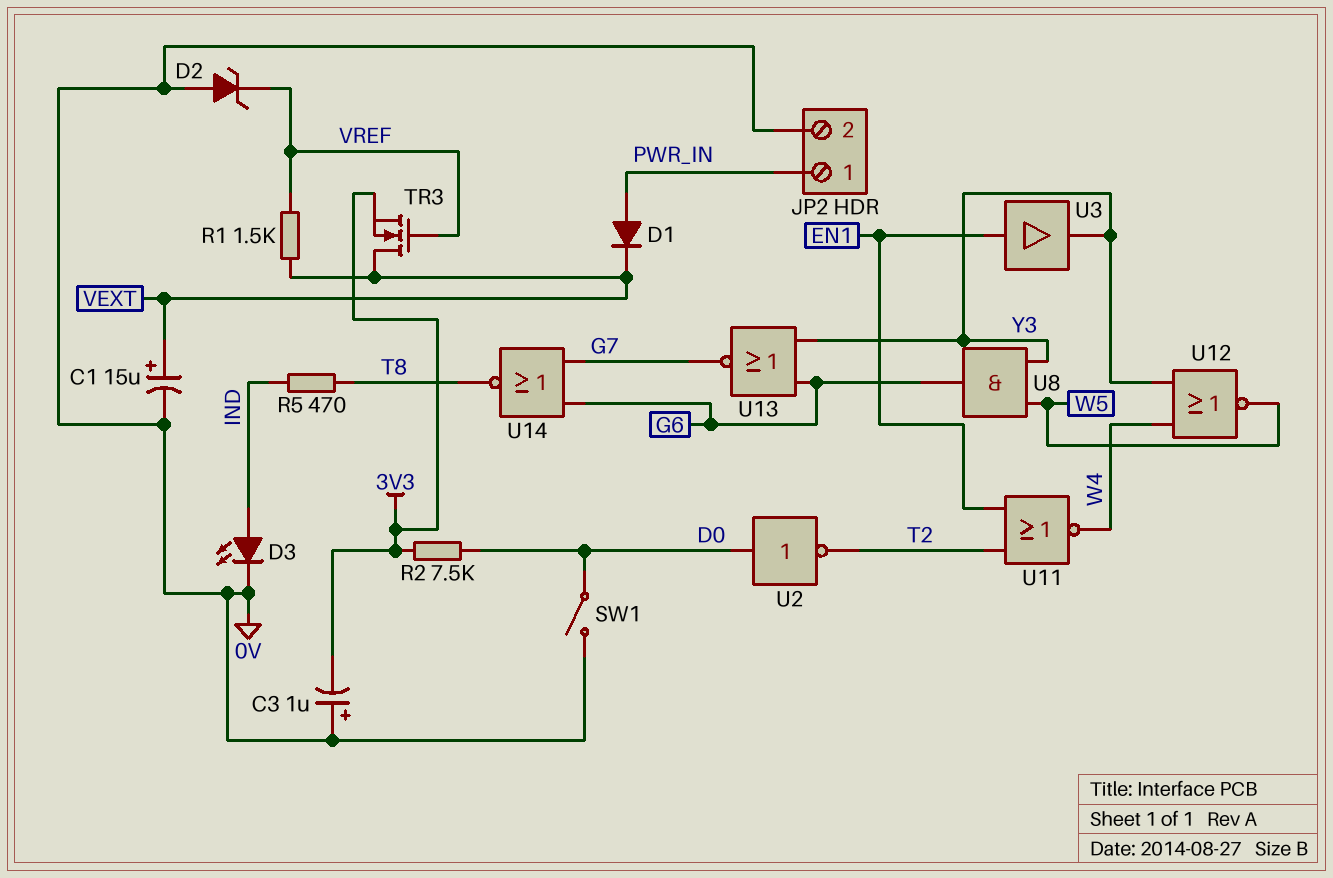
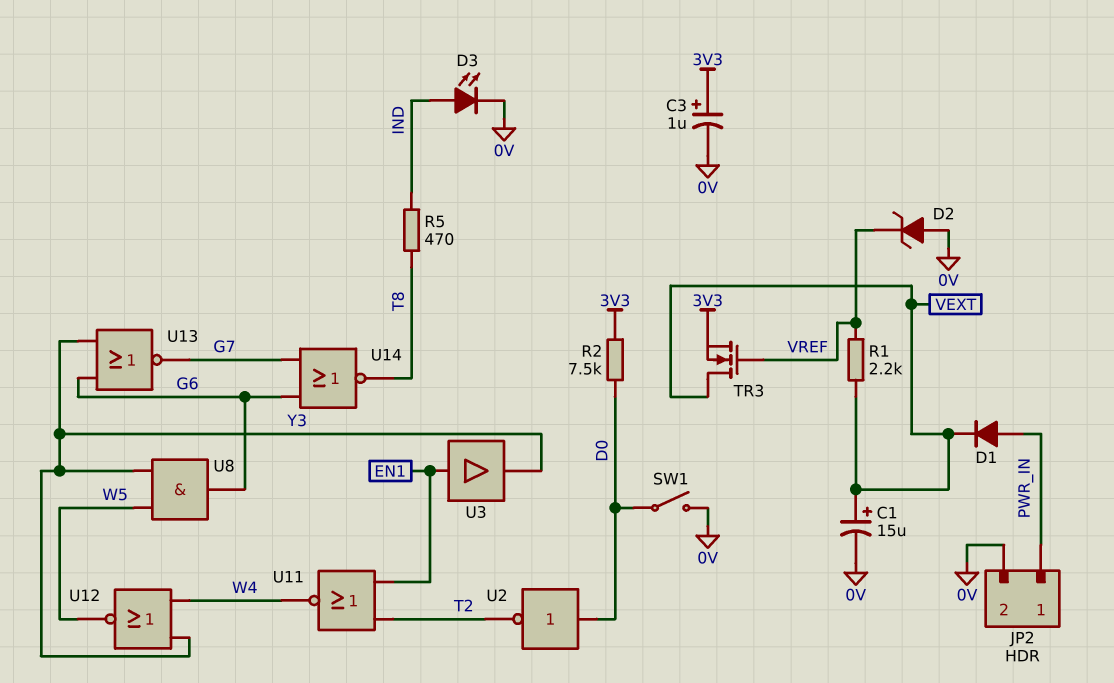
C3: 1uF (plus 0V, minus 3V3) -> 1uF (plus 3V3, minus 0V)
R1: 1.5k (VEXT, VREF) -> 2.2k (VEXT, VREF)

